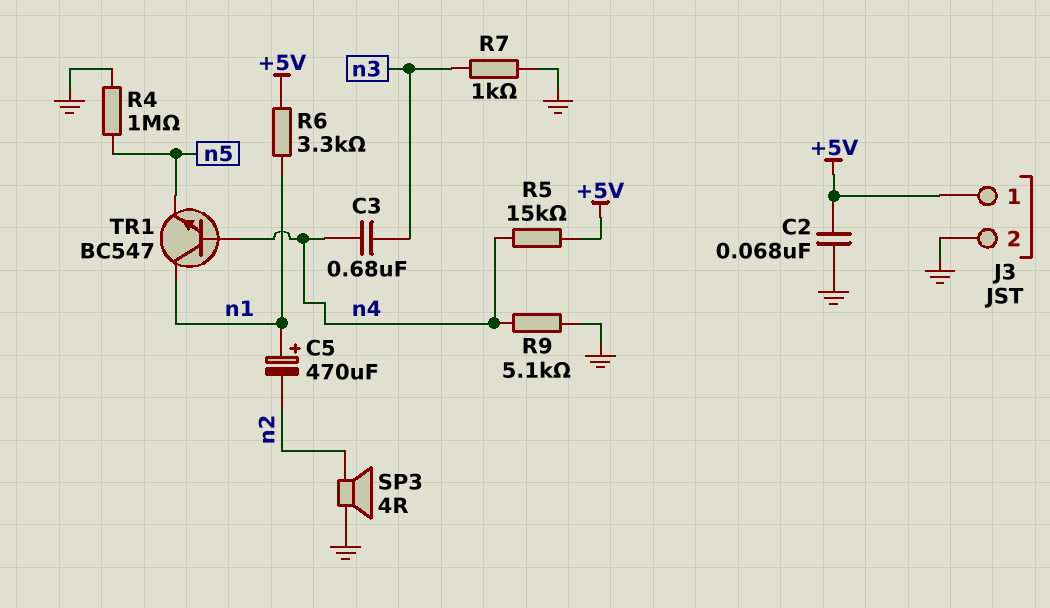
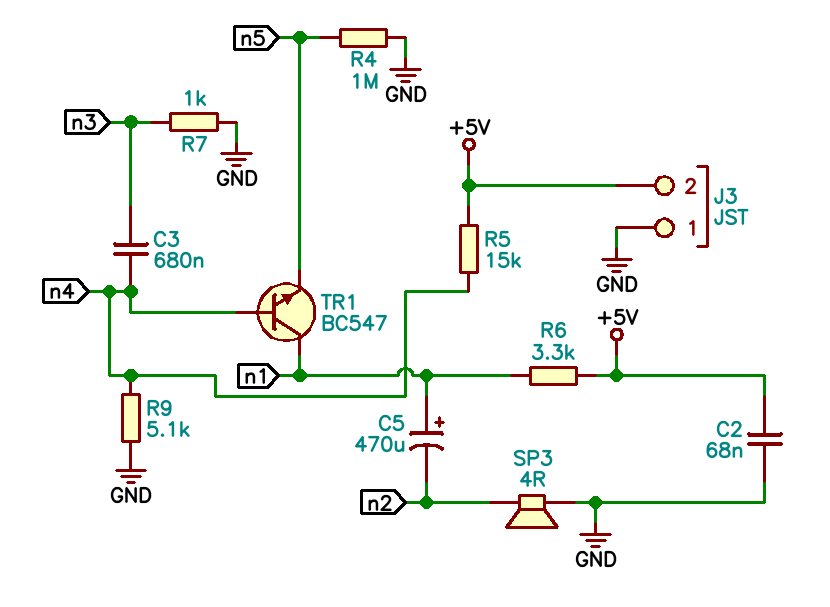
J3 pin 1: +5V -> GND
J3 pin 2: GND -> +5V

